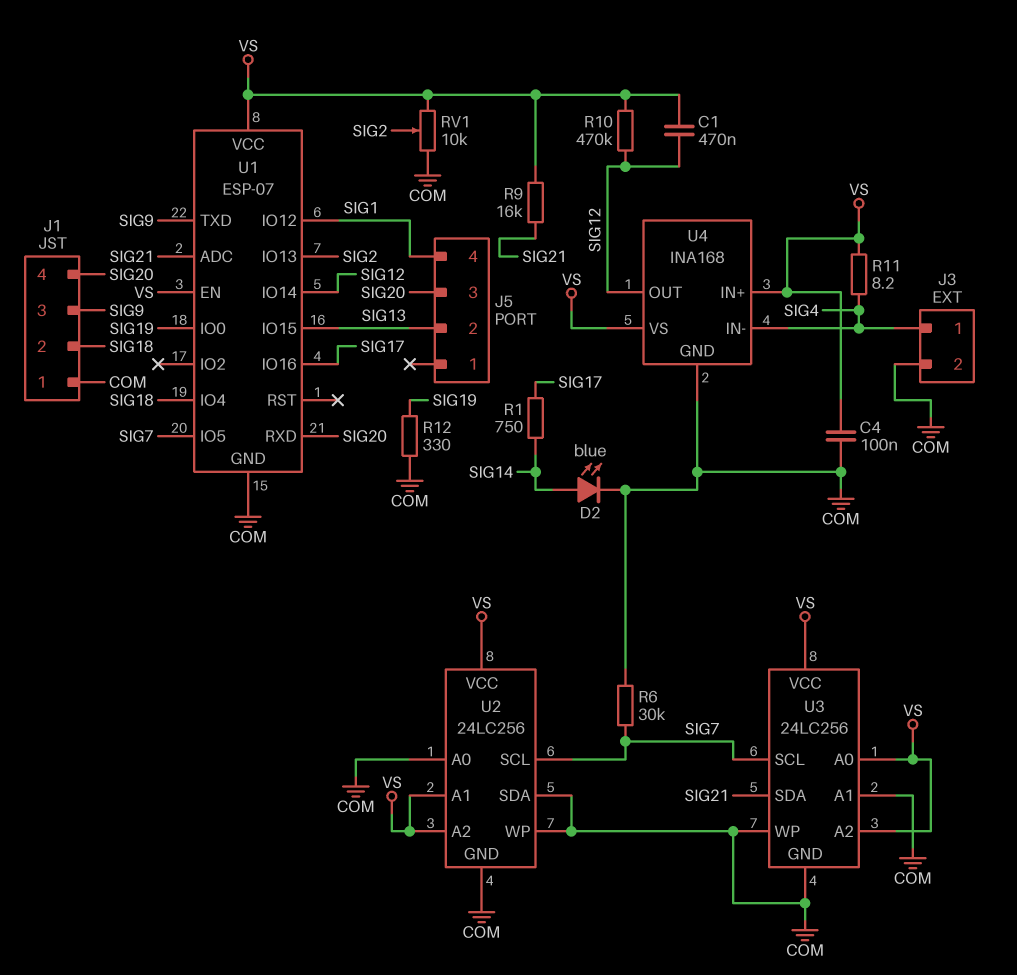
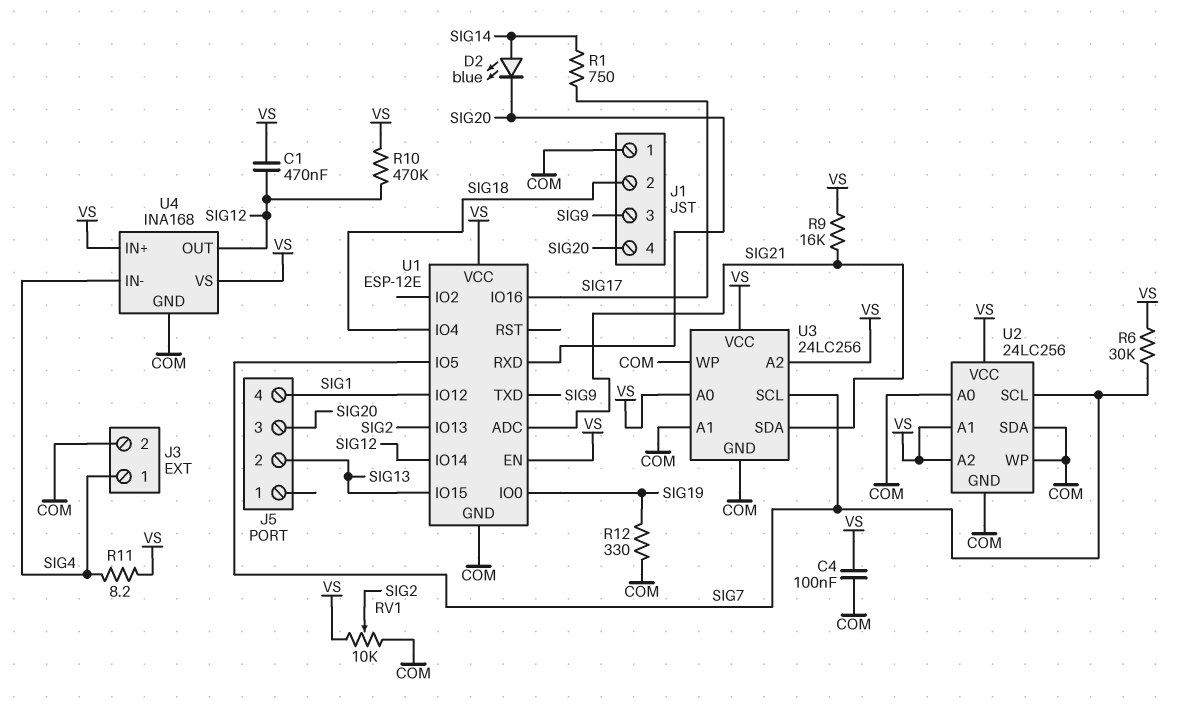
D2: LED blue (A SIG14, K COM) -> LED blue (A SIG14, K SIG20)
R6: 30k (COM, SIG7) -> 30k (SIG7, VS)
U1: ESP-07 -> ESP-12E

